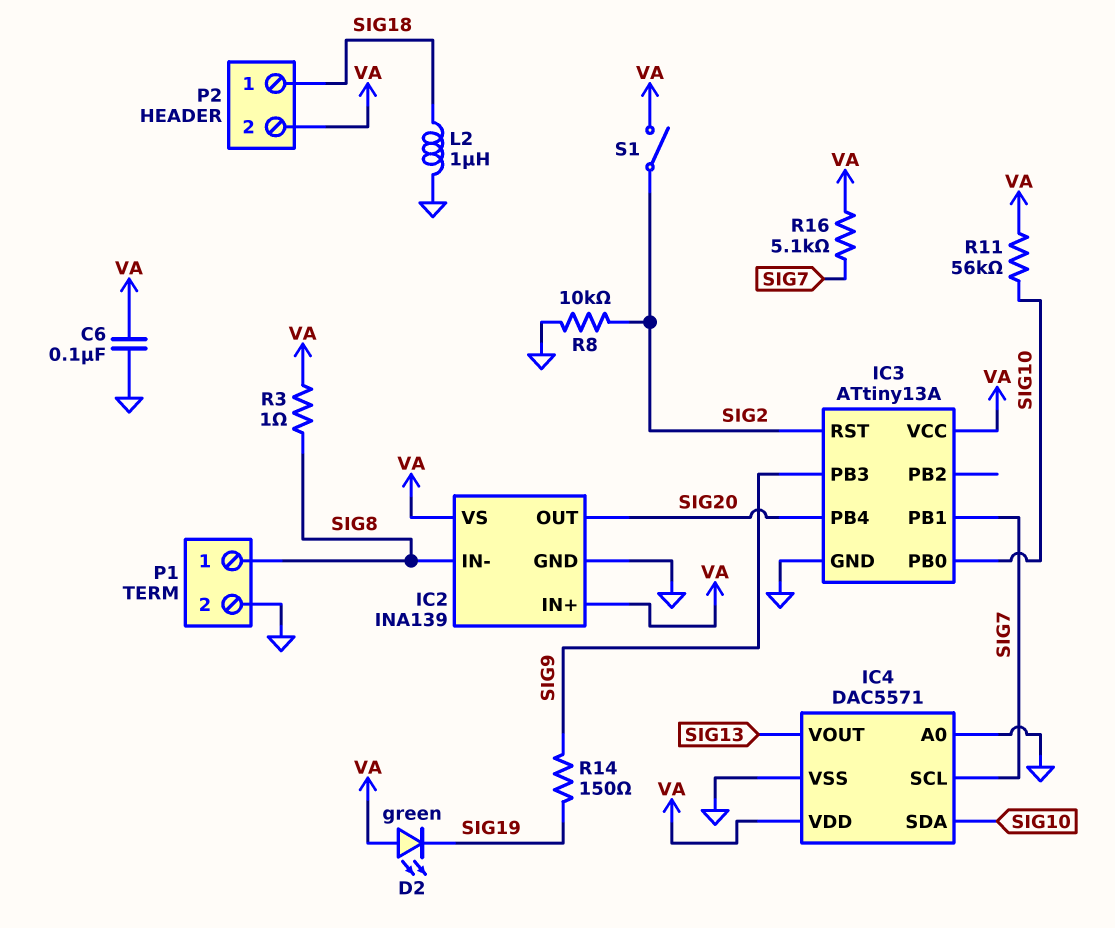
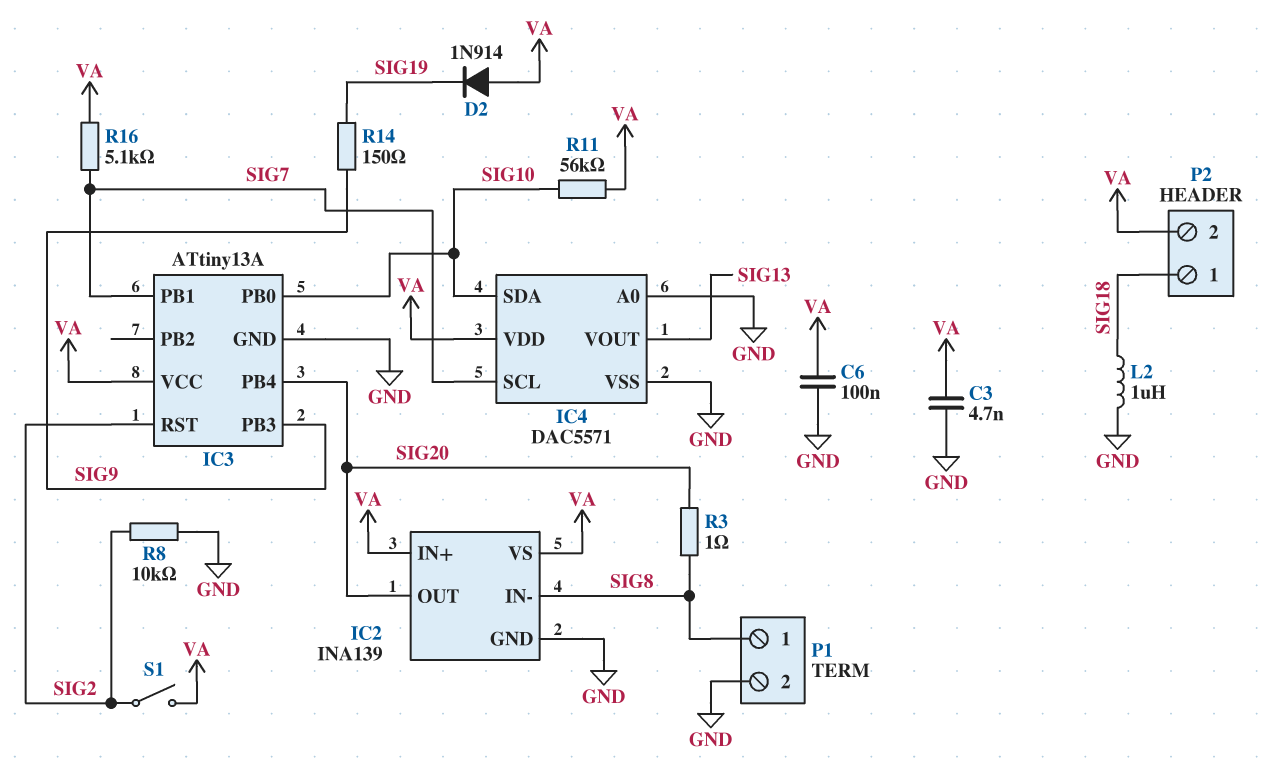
C3: none -> 4.7nF (GND, VA)
D2: LED green (A VA, K SIG19) -> diode 1N914 (A VA, K SIG19)
R3: 1 (SIG8, VA) -> 1 (SIG8, SIG20)

